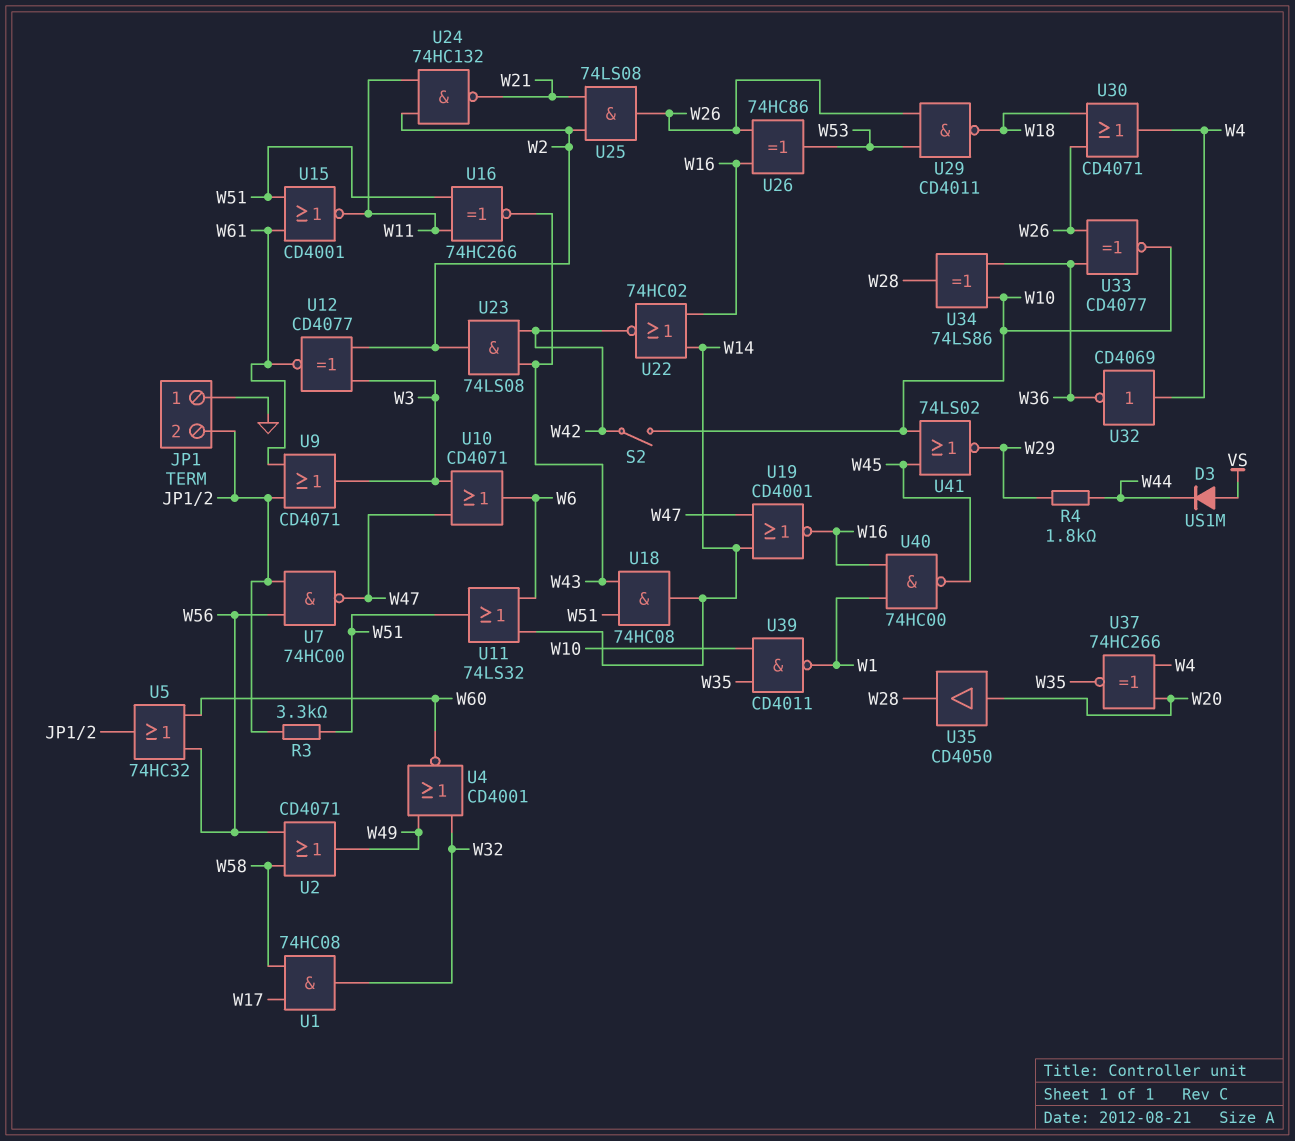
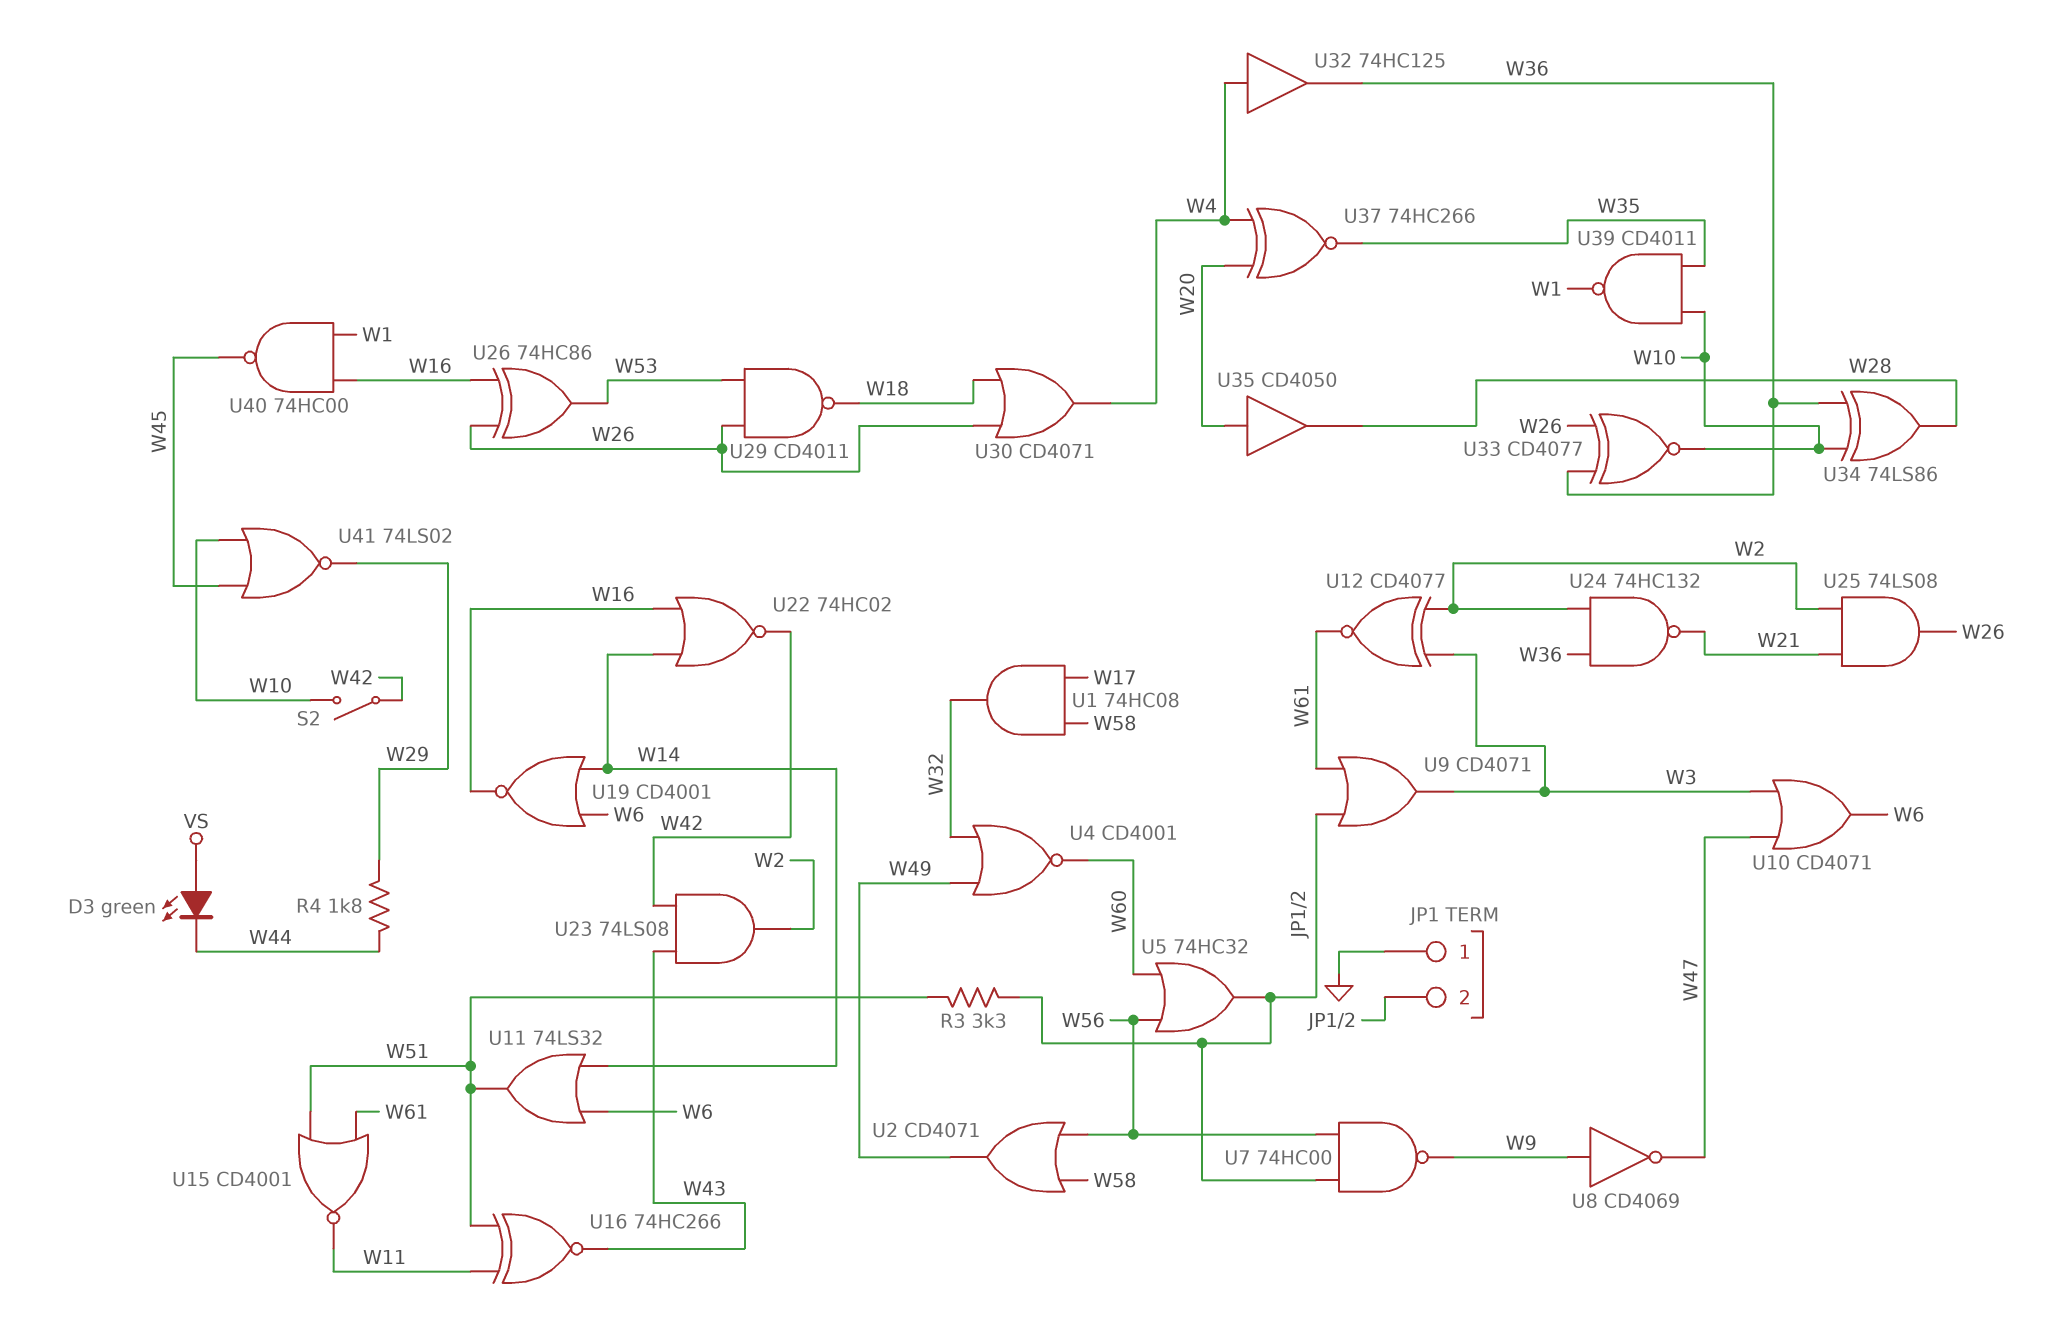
D3: diode US1M (A VS, K W44) -> LED green (A VS, K W44)
U7: NAND 74HC00 (in JP1/2, in W56, out W47) -> NAND 74HC00 (in JP1/2, in W56, out W9)
U8: none -> NOT CD4069 (in W9, out W47)
U18: AND 74HC08 (in W43, in W51, out W14) -> none
U19: NOR CD4001 (in W14, in W47, out W16) -> NOR CD4001 (in W6, in W14, out W16)
U24: NAND 74HC132 (in W2, in W11, out W21) -> NAND 74HC132 (in W2, in W36, out W21)
U32: NOT CD4069 (in W4, out W36) -> buffer 74HC125 (in W4, out W36)

